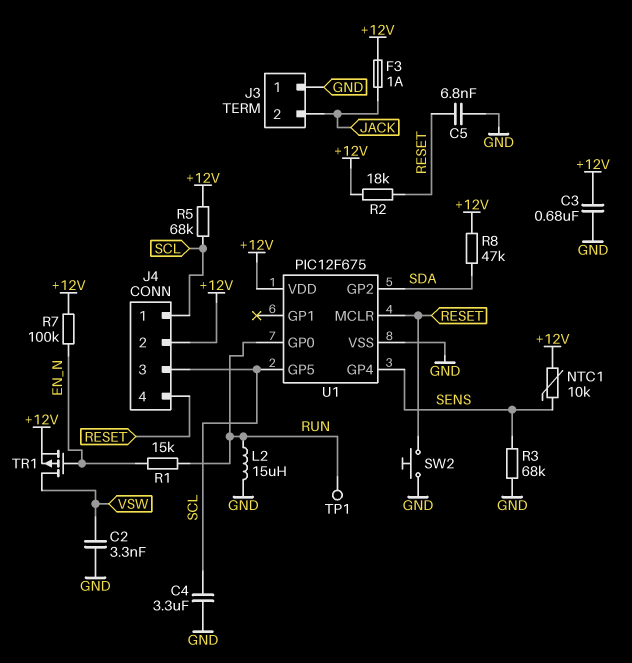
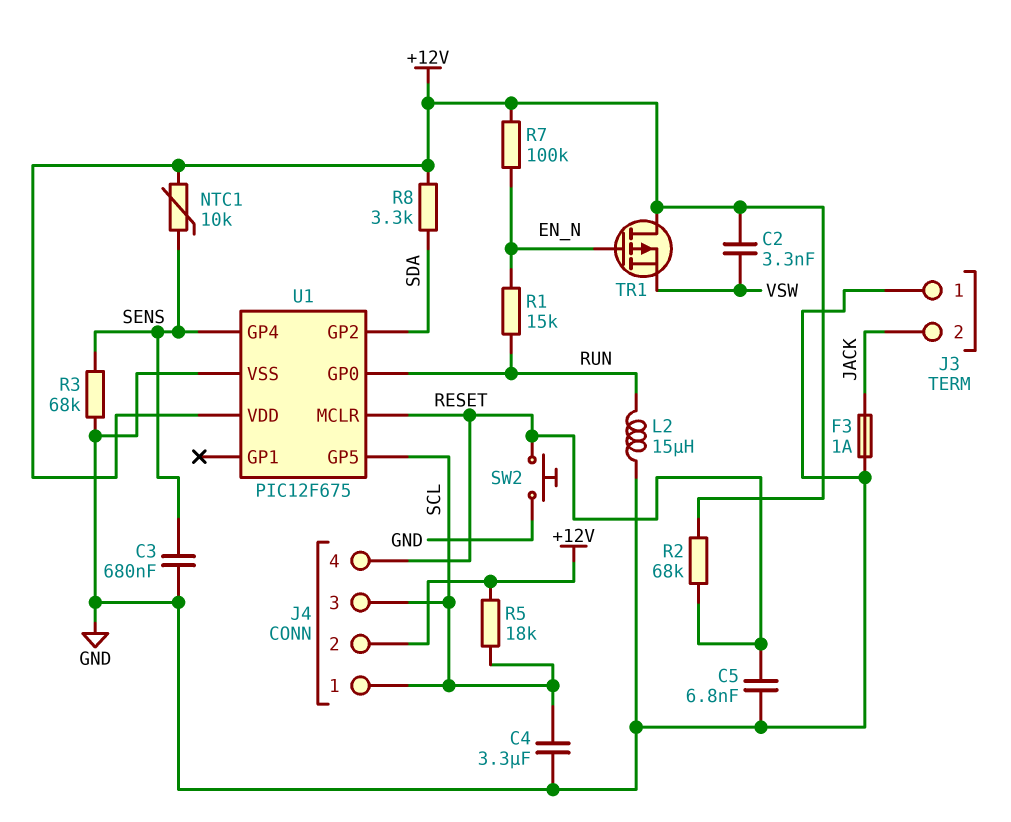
C2: 3.3nF (GND, VSW) -> 3.3nF (+12V, VSW)
C3: 680nF (+12V, GND) -> 680nF (GND, SENS)
F3: 1A (+12V, JACK) -> 1A (GND, JACK)
R2: 18k (+12V, RESET) -> 68k (+12V, RESET)
R5: 68k (+12V, SCL) -> 18k (+12V, SCL)
R8: 47k (+12V, SDA) -> 3.3k (+12V, SDA)
TP1: test point (RUN) -> none
TR1: PMOS (G EN_N, D VSW, S +12V) -> PMOS (G EN_N, D +12V, S VSW)

